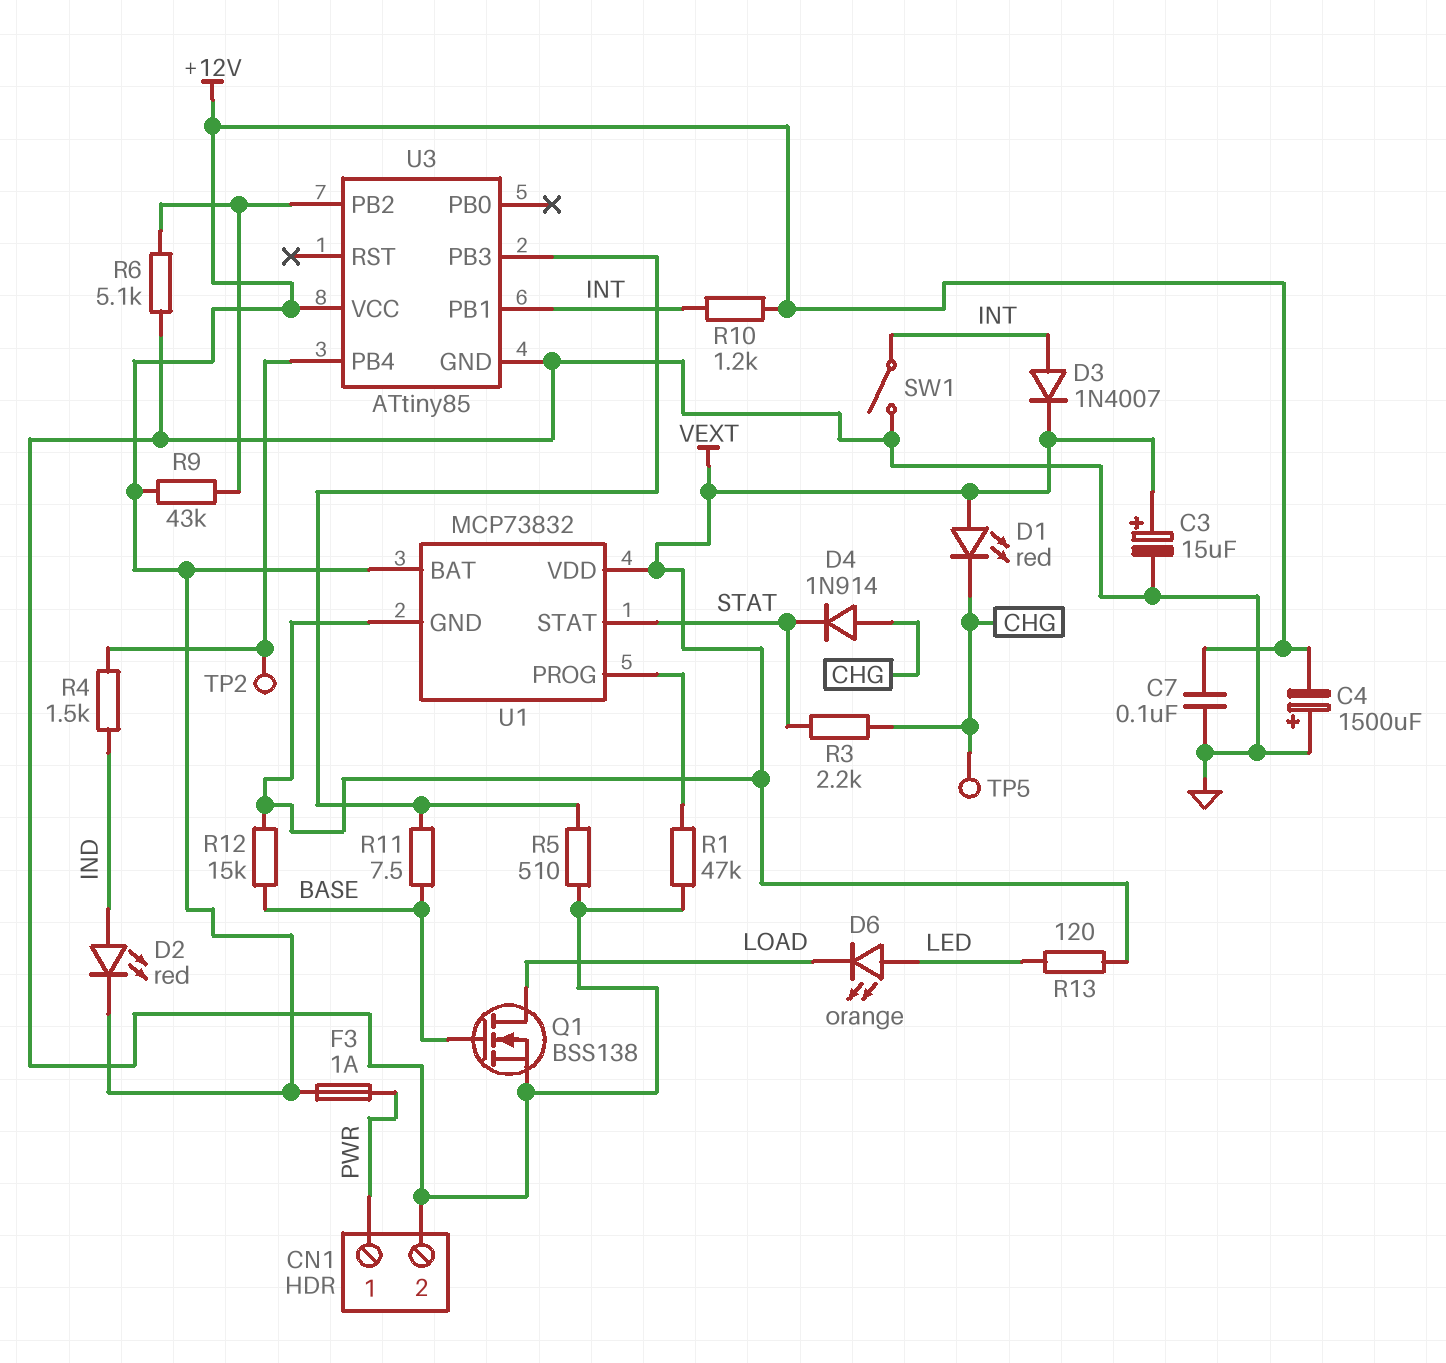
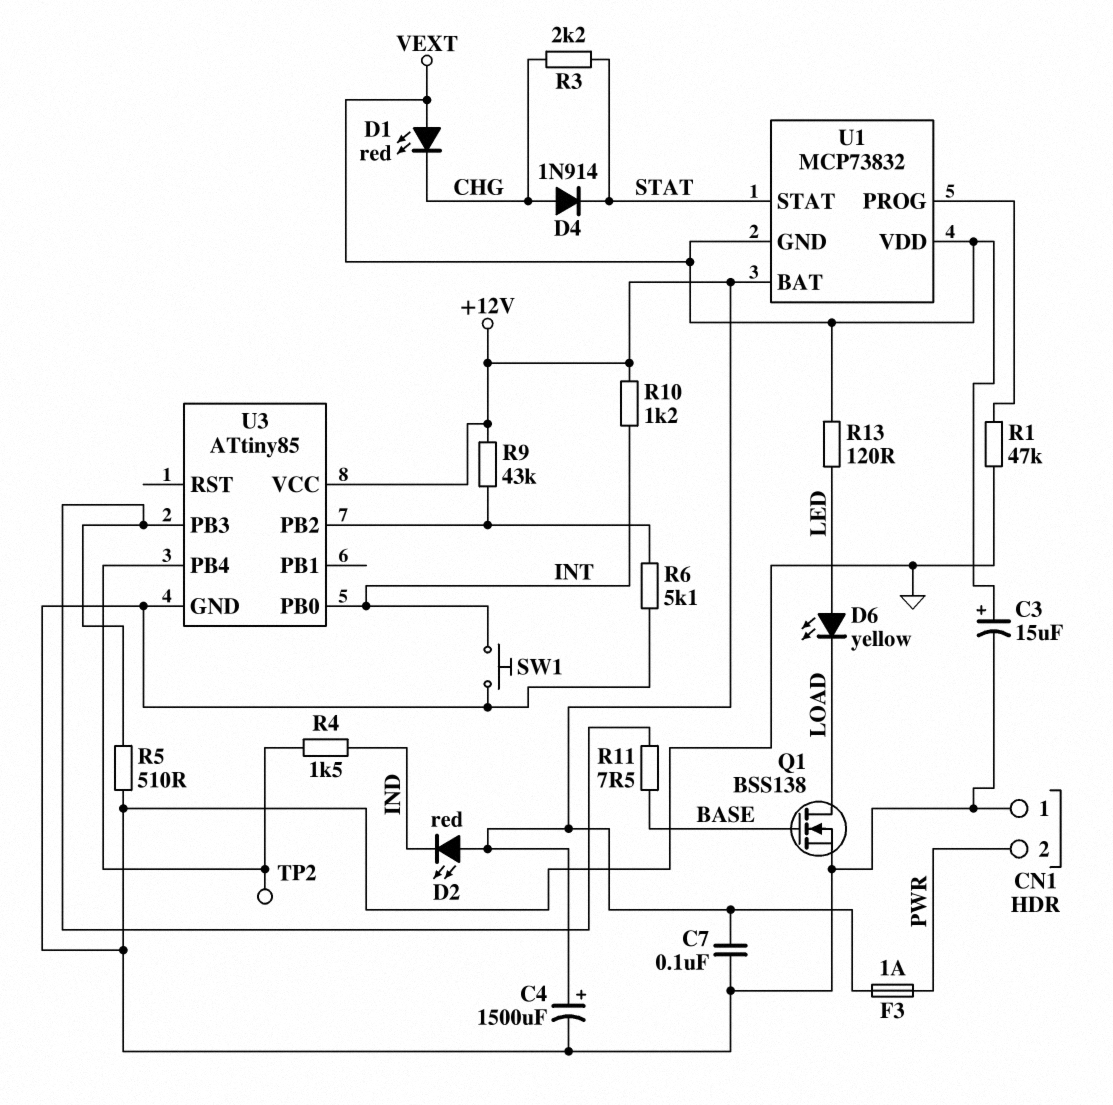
C4: 1500uF (plus GND, minus +12V) -> 1500uF (plus +12V, minus GND)
CN1 pin 1: PWR -> GND
CN1 pin 2: GND -> PWR
D2: LED red (A IND, K +12V) -> LED red (A +12V, K IND)
D3: diode 1N4007 (A INT, K VEXT) -> none
D6: LED orange (A LED, K LOAD) -> LED yellow (A LED, K LOAD)
R12: 15k (BASE, VEXT) -> none
SW1: switch (GND, INT) -> button (GND, INT)
TP5: test point (CHG) -> none
U3 pin PB0: none -> INT
U3 pin PB1: INT -> none

